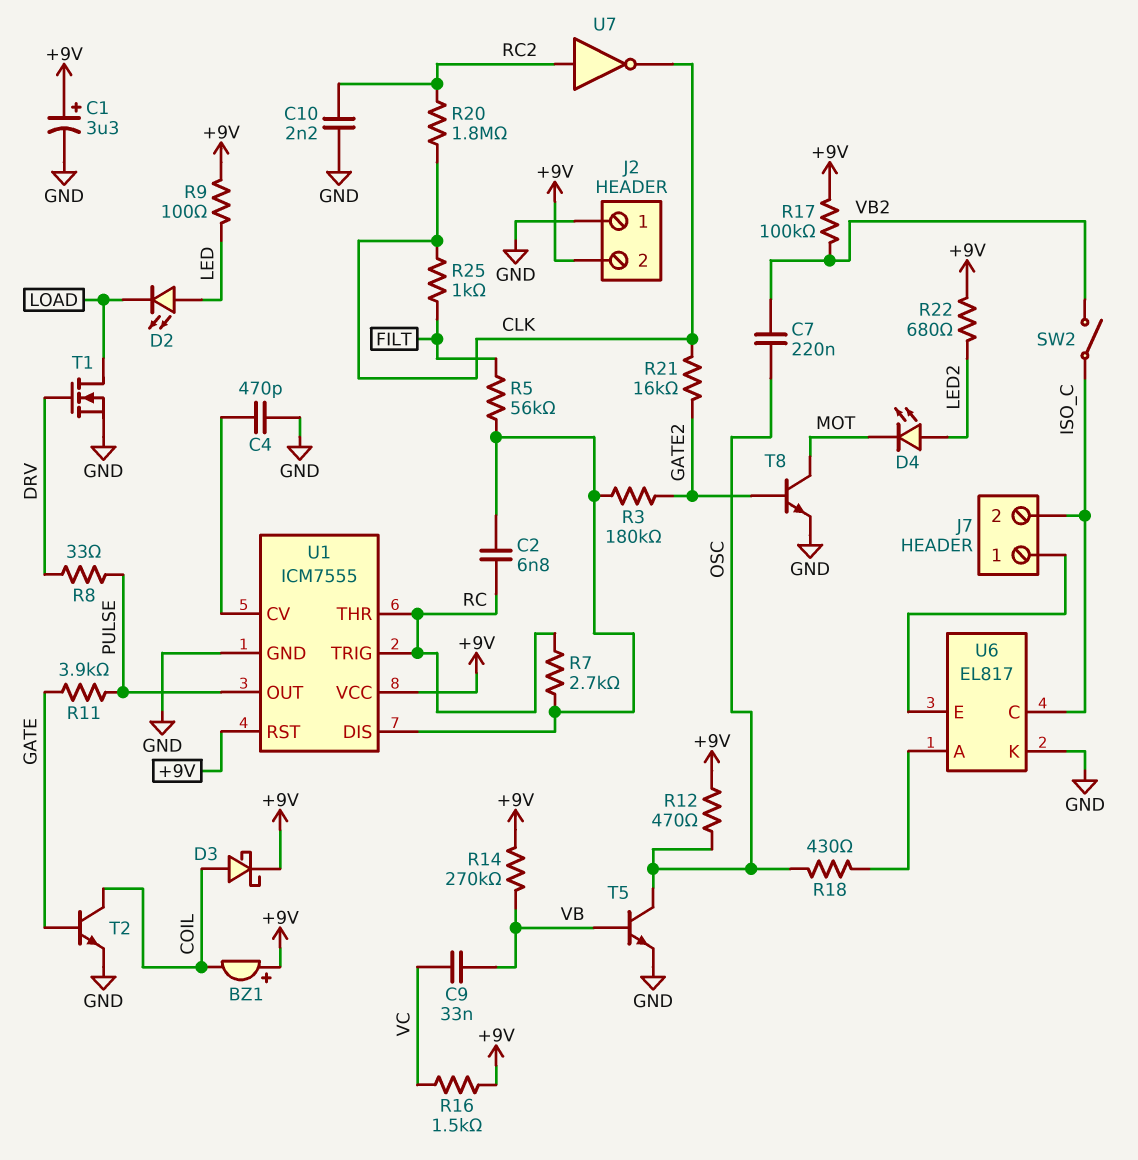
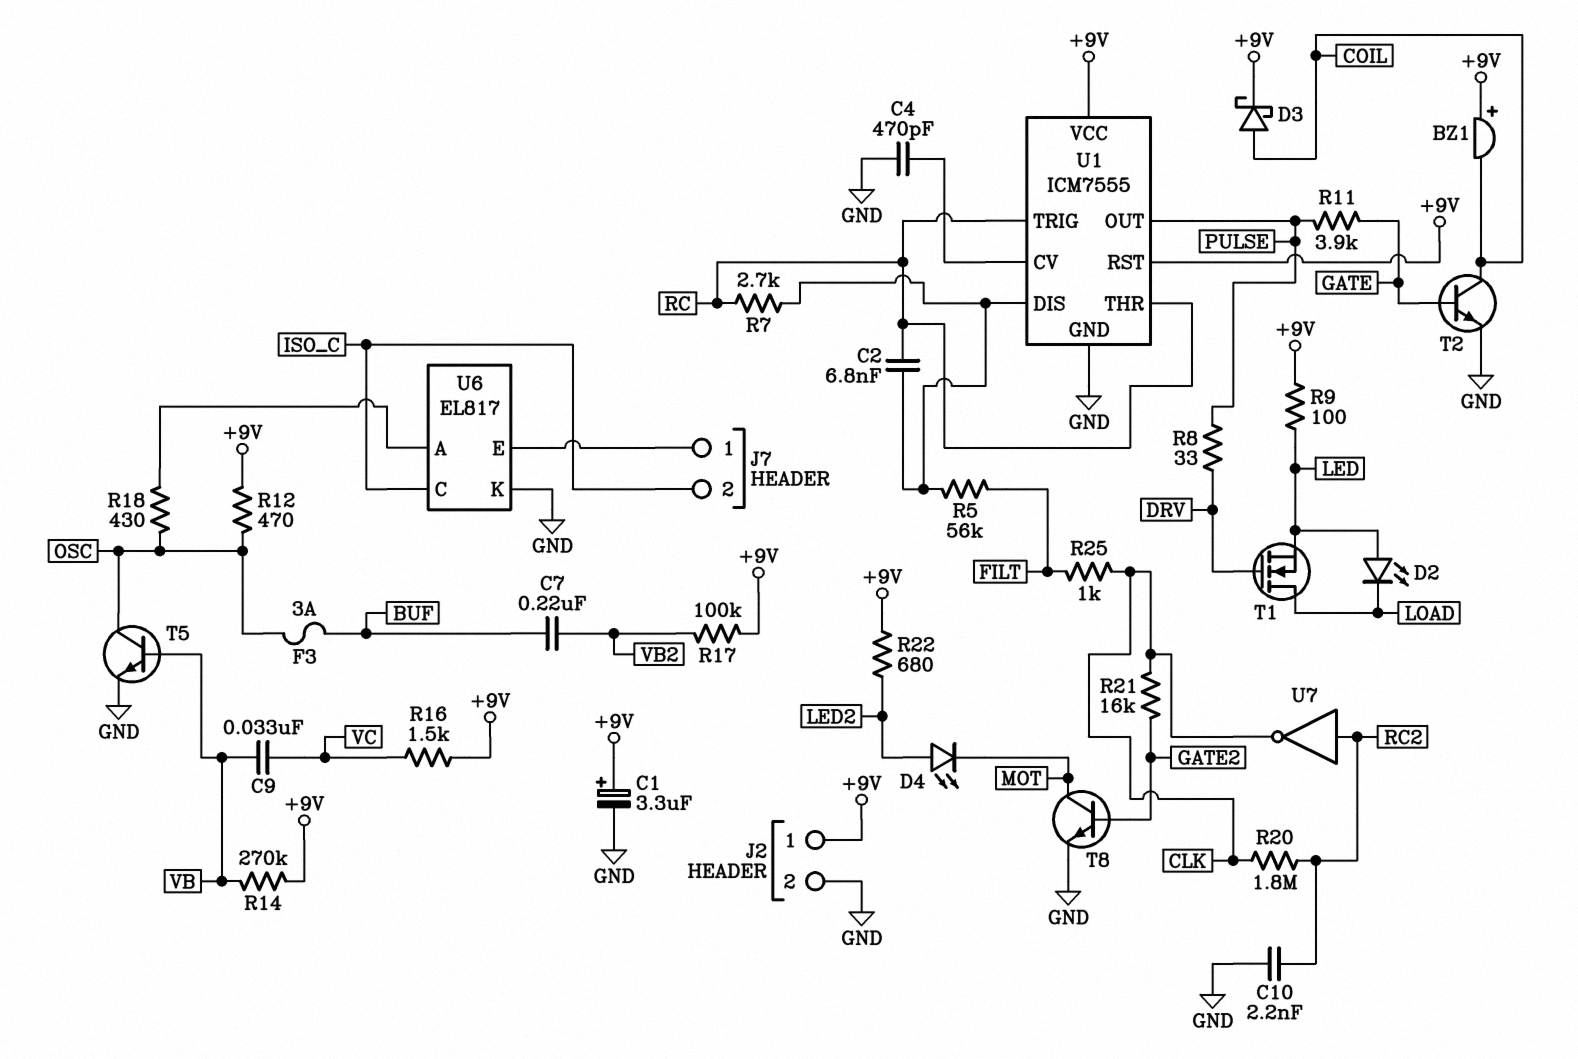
C7: 220nF (OSC, VB2) -> 220nF (BUF, VB2)
F3: none -> 3A (BUF, OSC)
J2 pin 1: GND -> +9V
J2 pin 2: +9V -> GND
R3: 180k (GATE2, U1/DIS) -> none
SW2: switch (ISO_C, VB2) -> none
T1: NMOS (G DRV, D LOAD, S GND) -> NMOS (G DRV, D LOAD, S LED)

